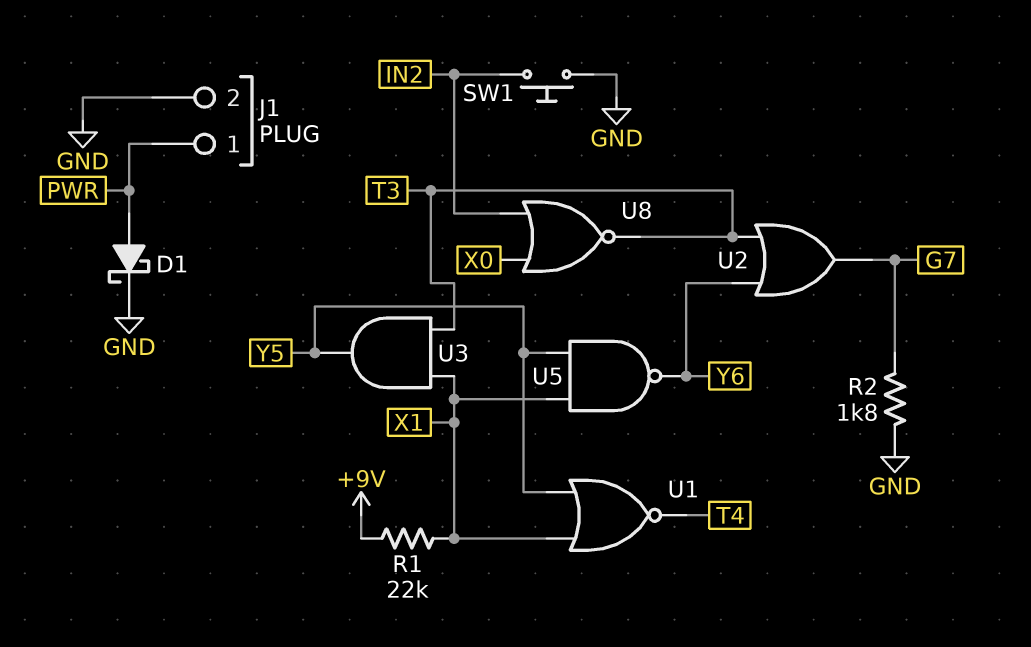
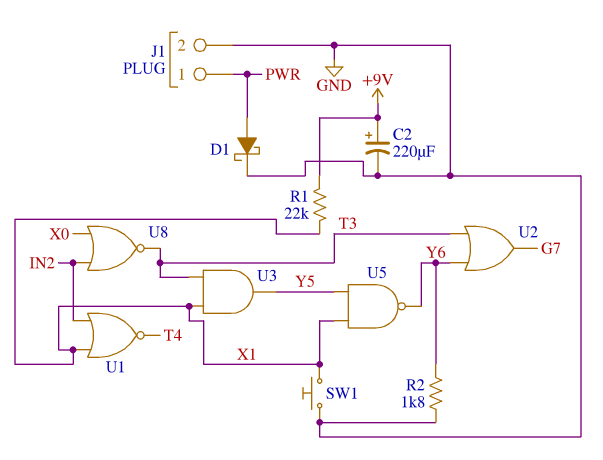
C2: none -> 220uF (plus +9V, minus GND)
R2: 1.8k (G7, GND) -> 1.8k (GND, Y6)
SW1: button (GND, IN2) -> button (GND, X1)
U1: NOR (in X1, in Y5, out T4) -> NOR (in IN2, in X1, out T4)

